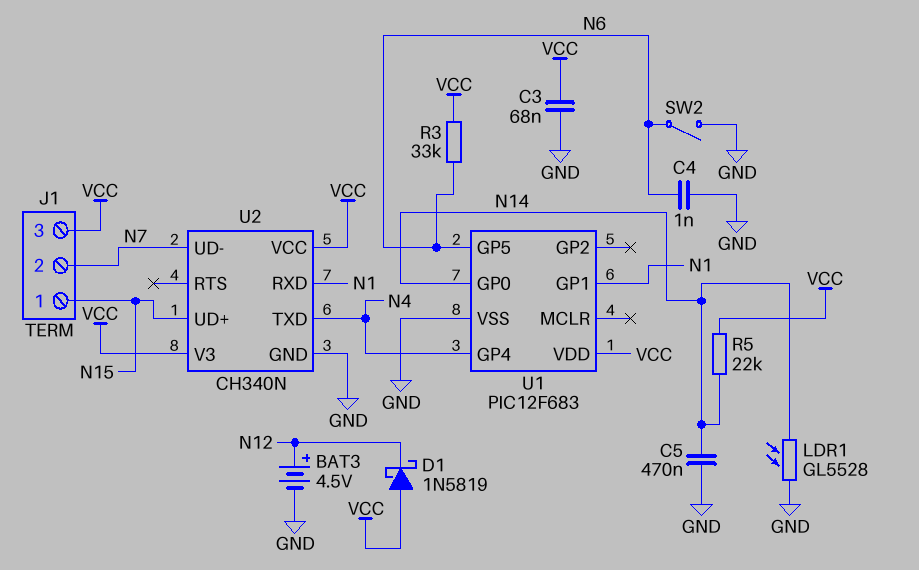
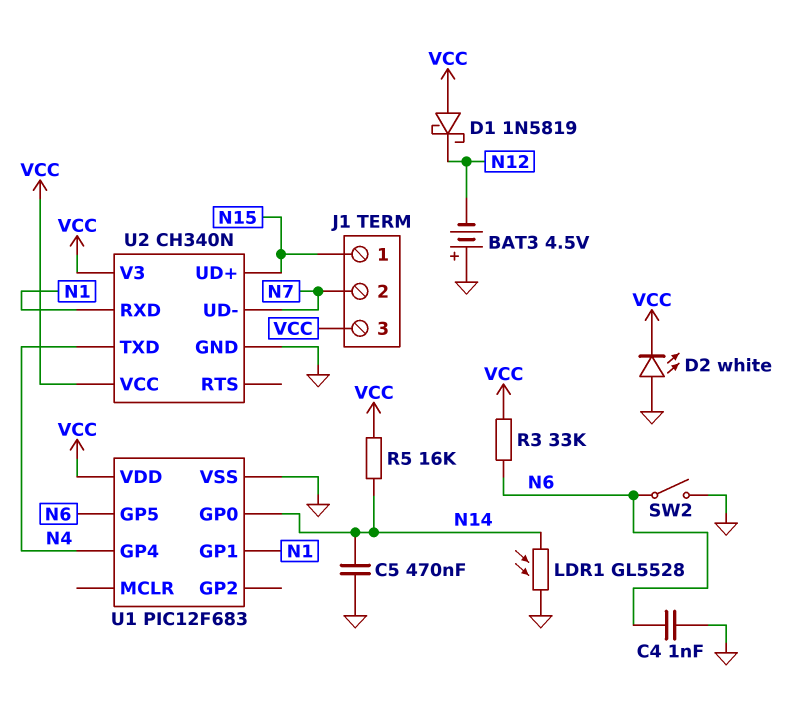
BAT3: 4.5V (plus N12, minus GND) -> 4.5V (plus GND, minus N12)
C3: 68nF (GND, VCC) -> none
D2: none -> LED white (A GND, K VCC)
R5: 22k (N14, VCC) -> 16k (N14, VCC)

